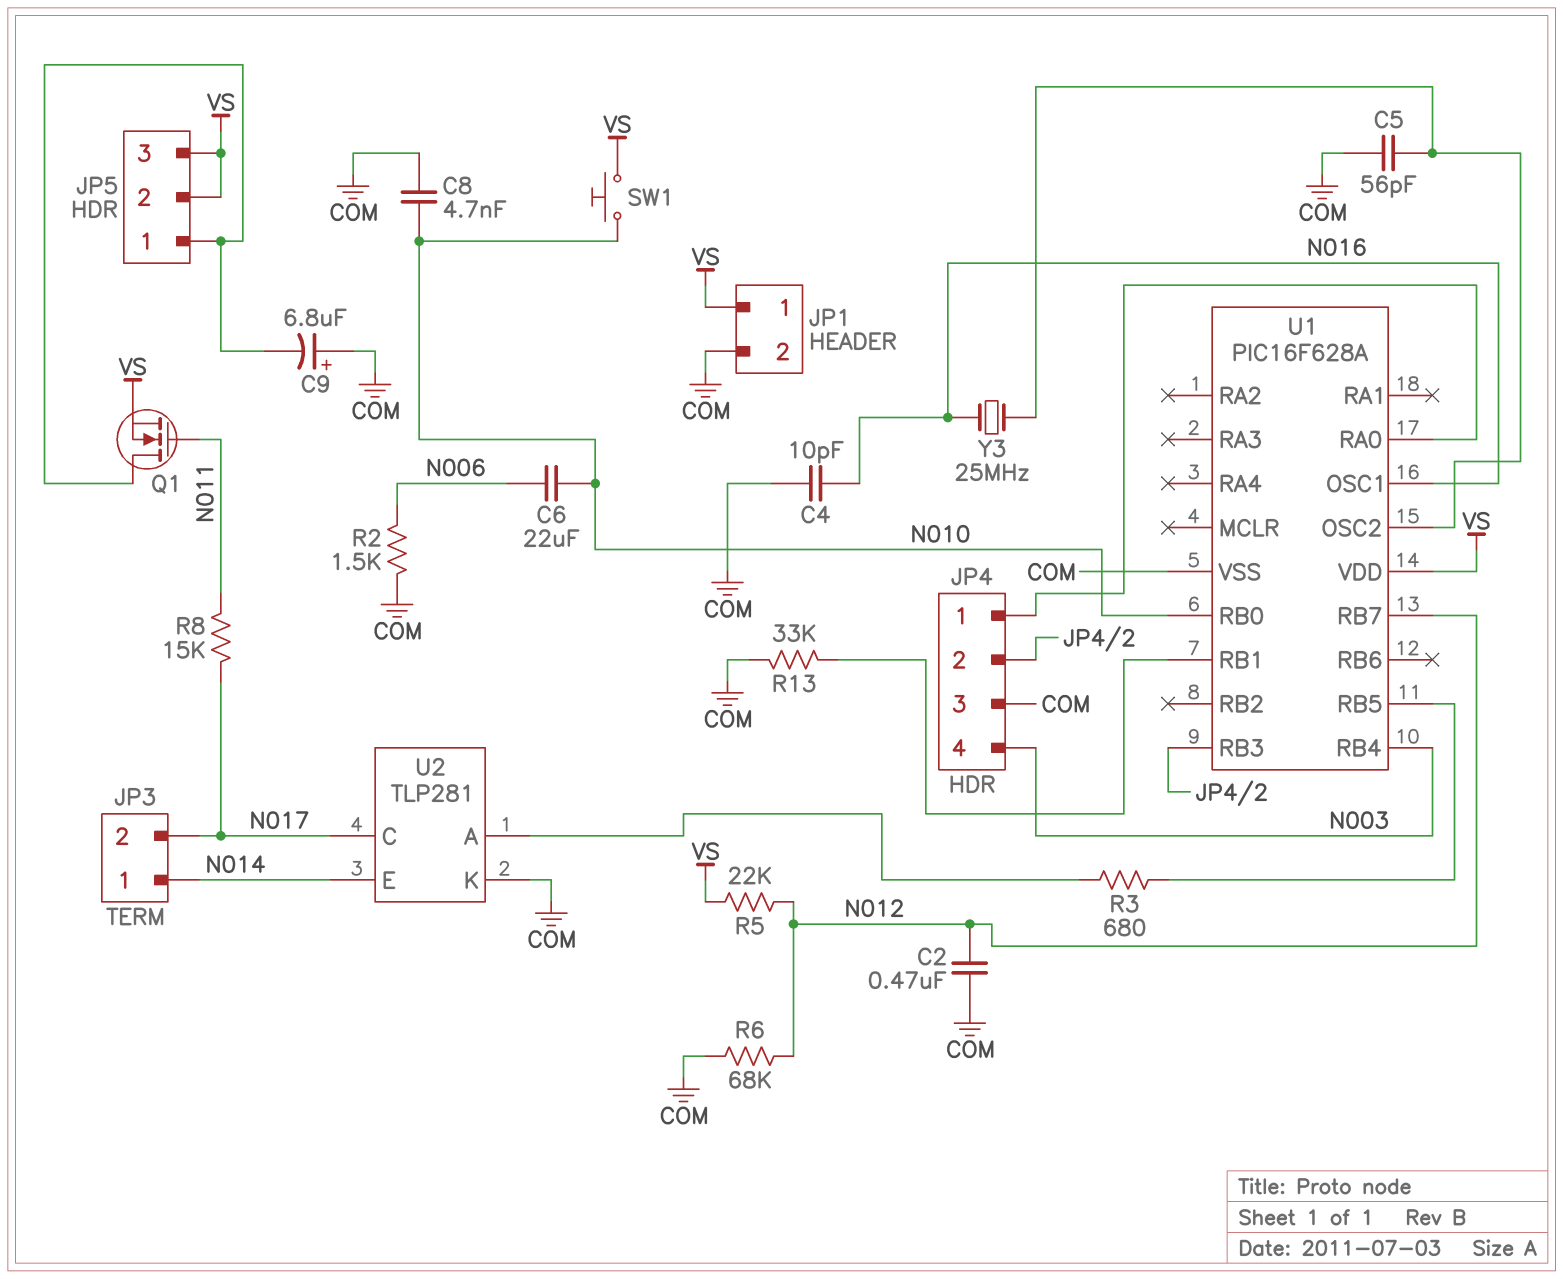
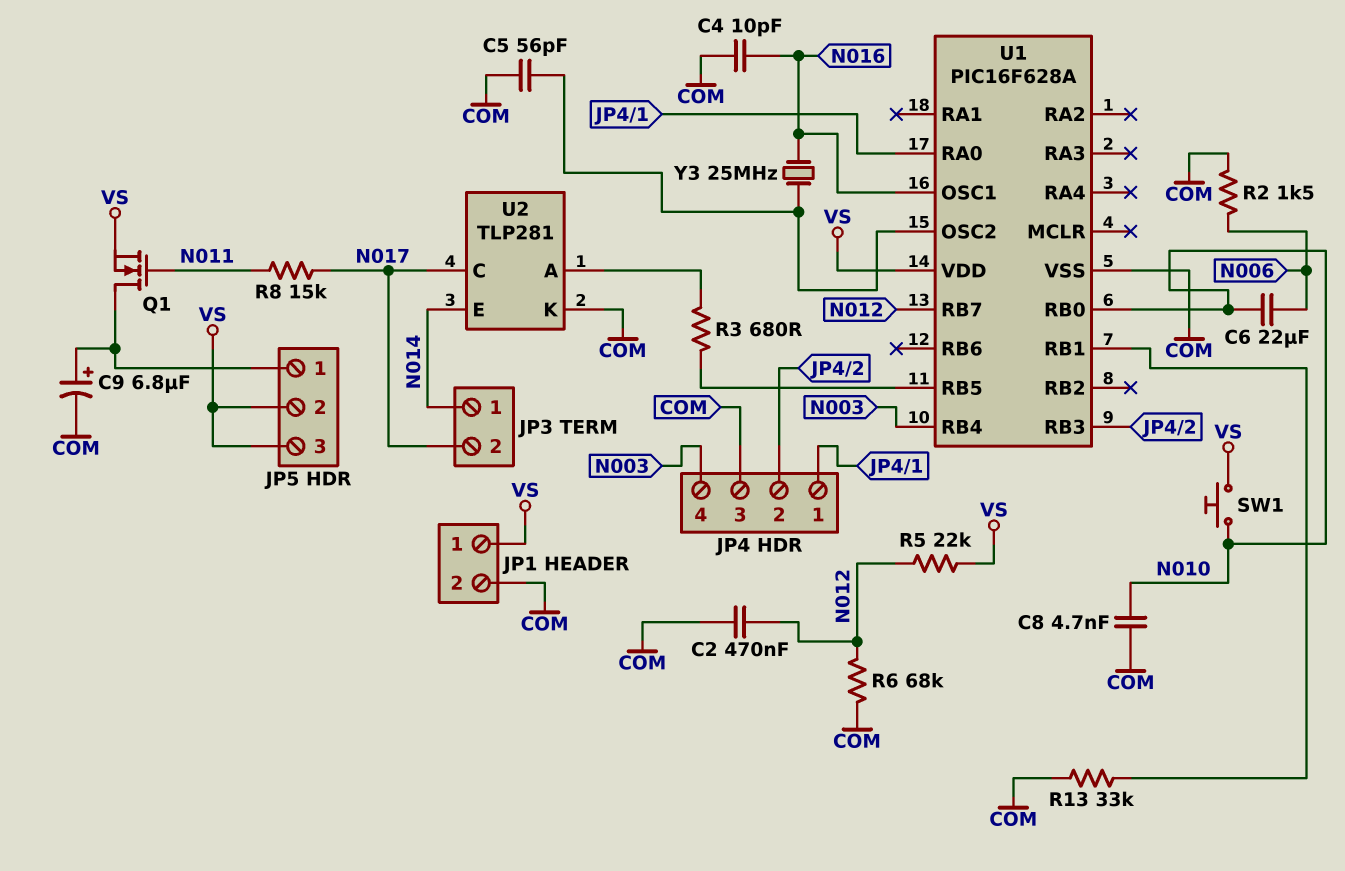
C9: 6.8uF (plus COM, minus JP5/1) -> 6.8uF (plus JP5/1, minus COM)

